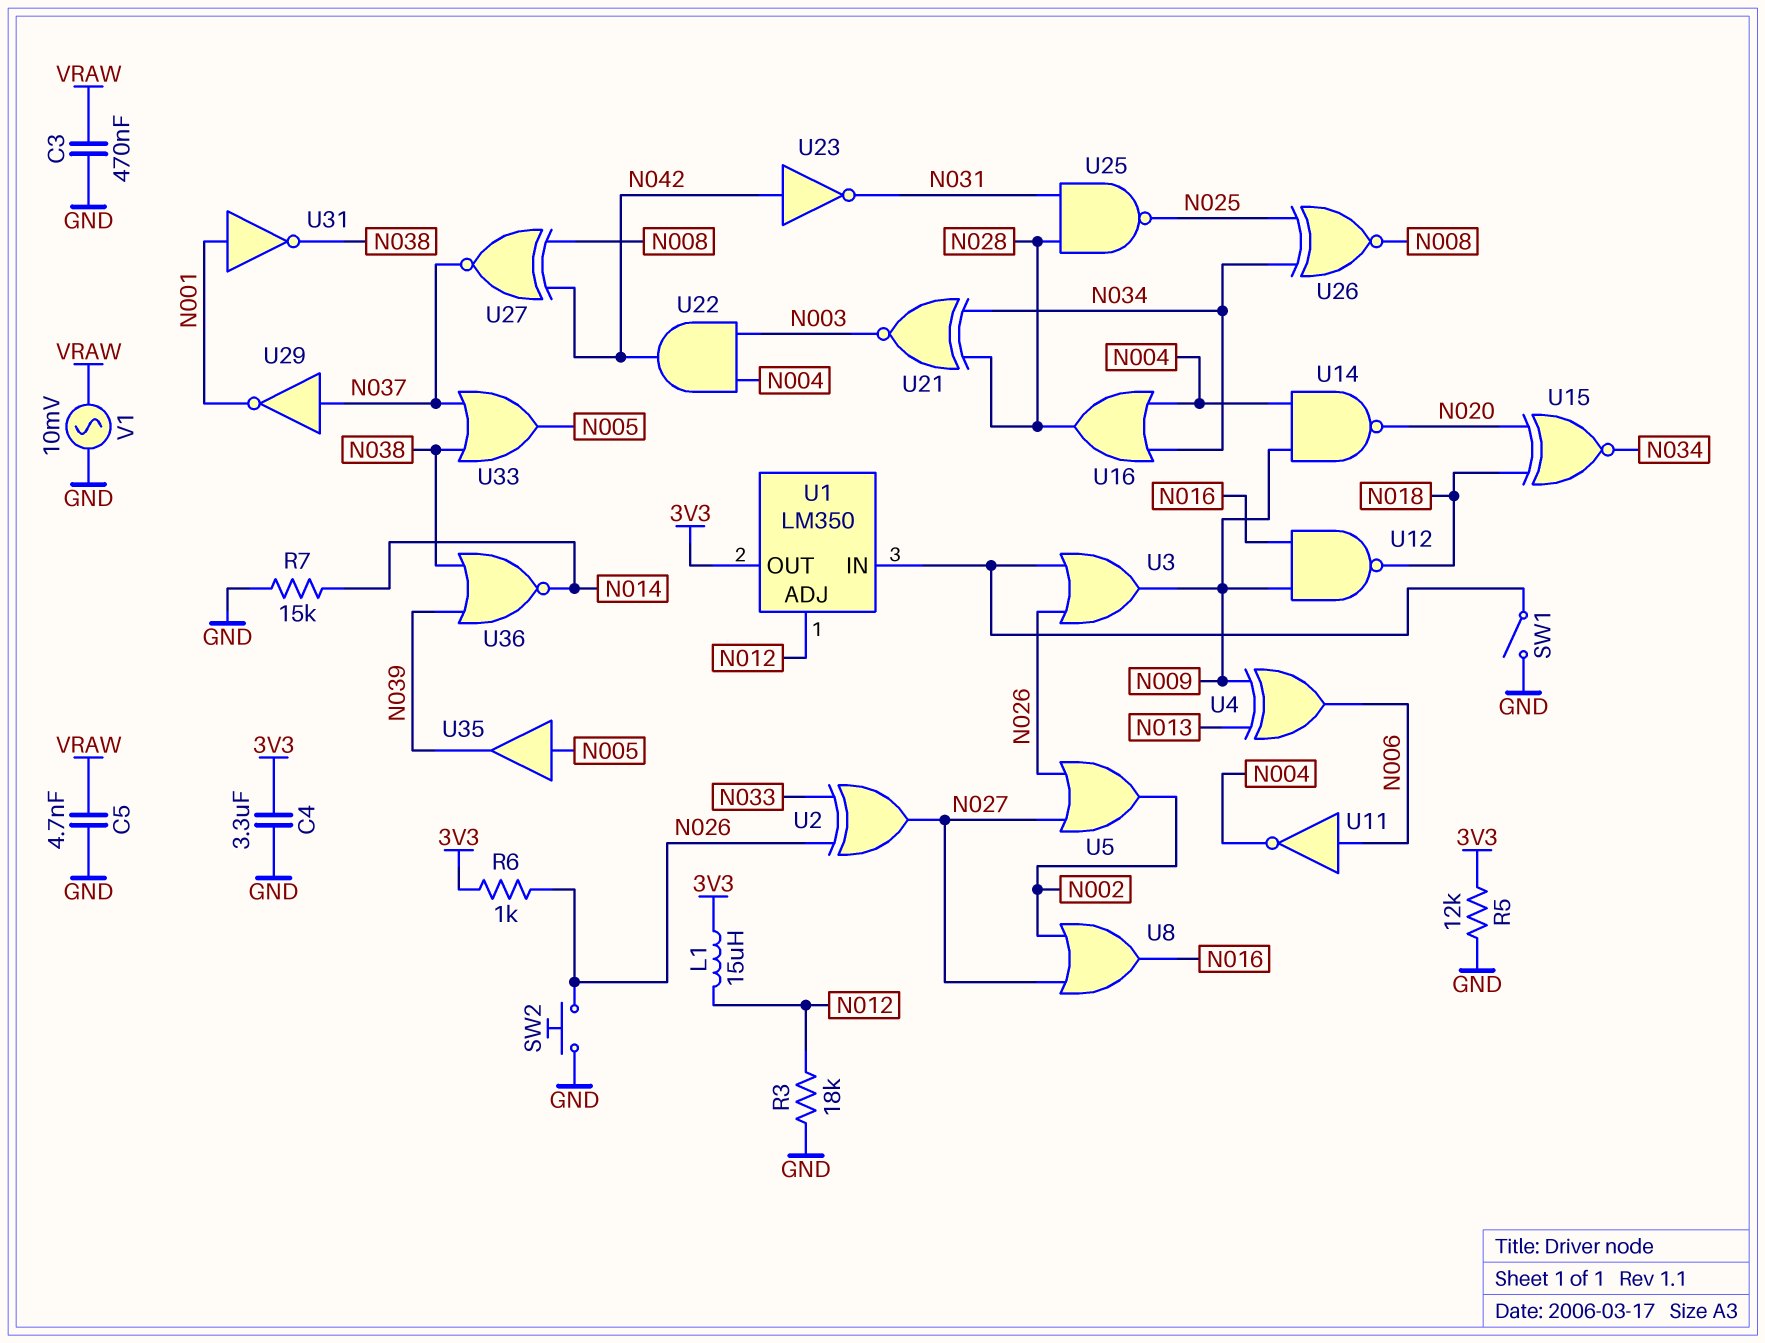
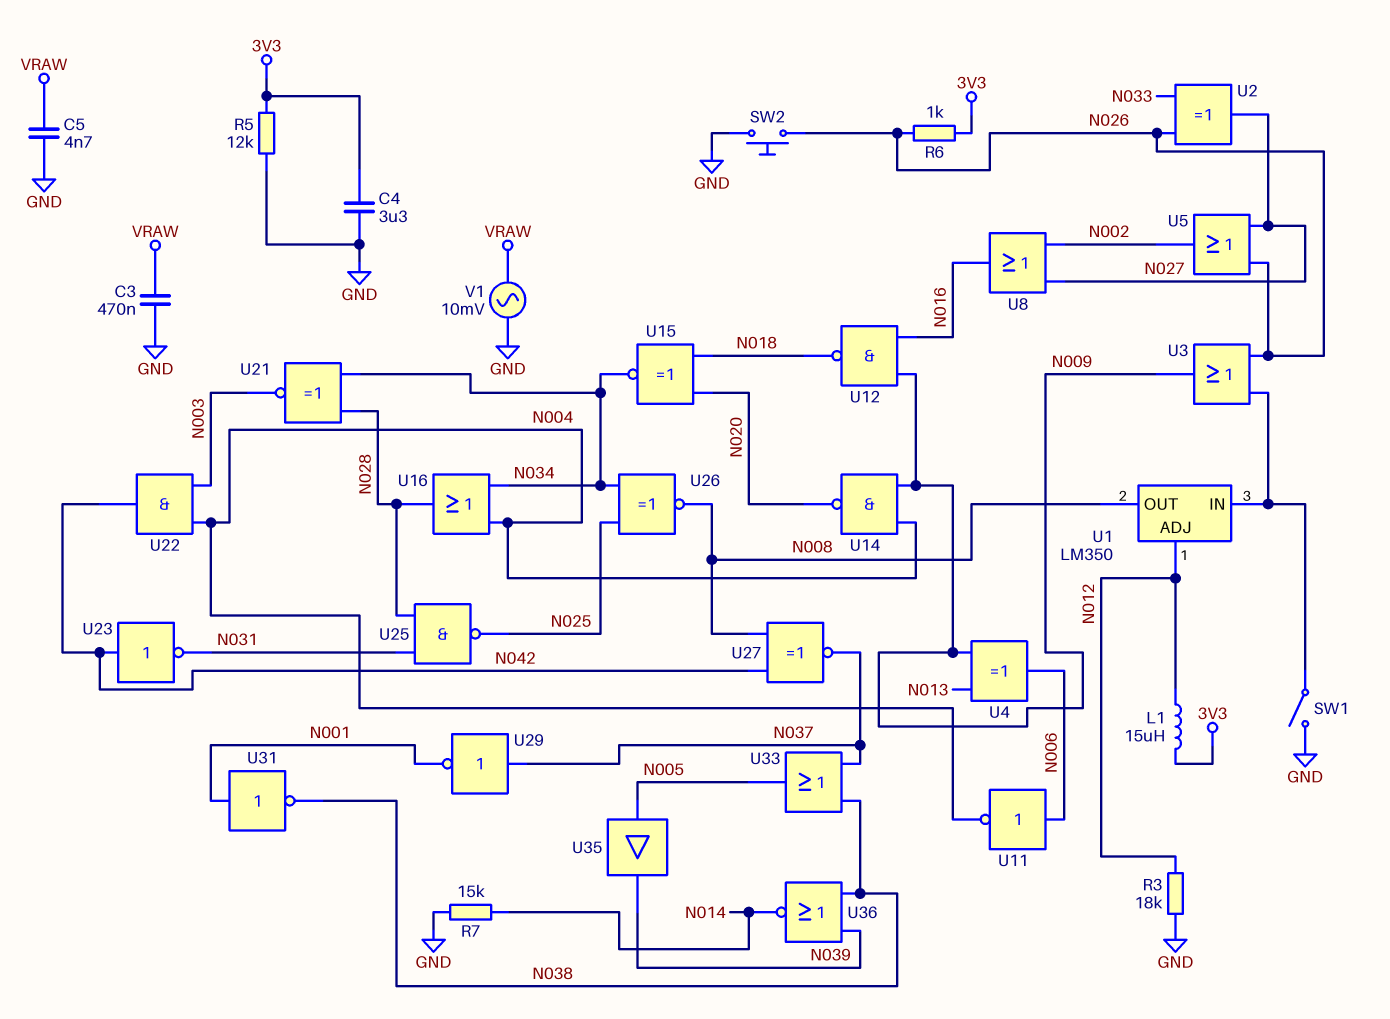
U1 pin OUT: 3V3 -> N008

